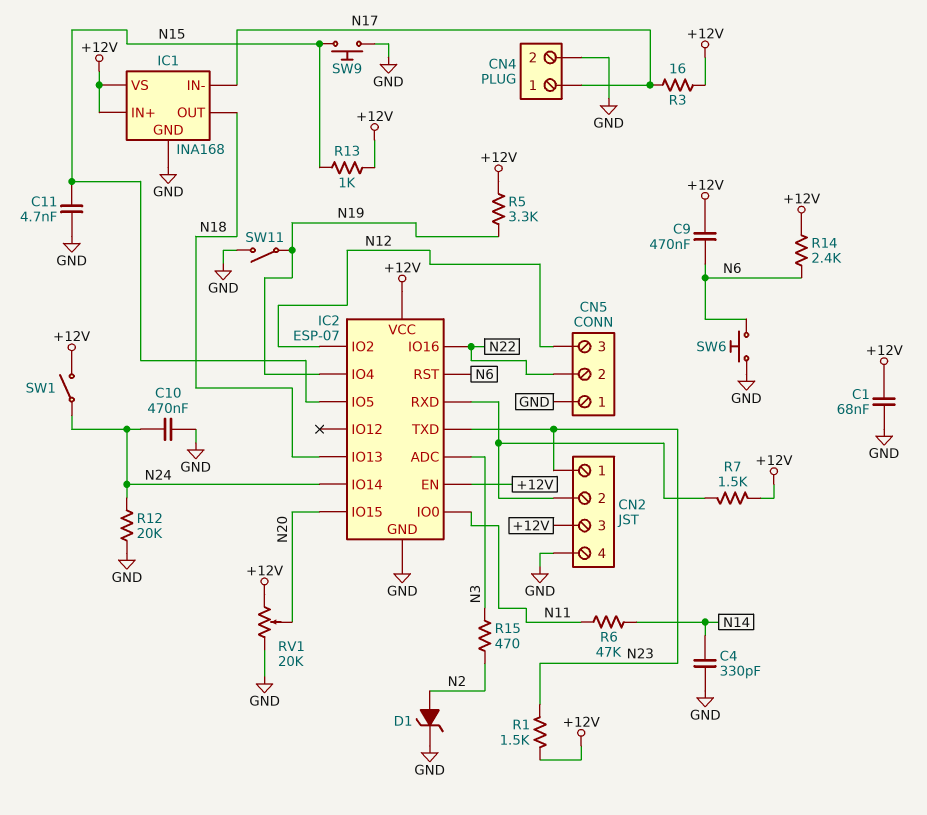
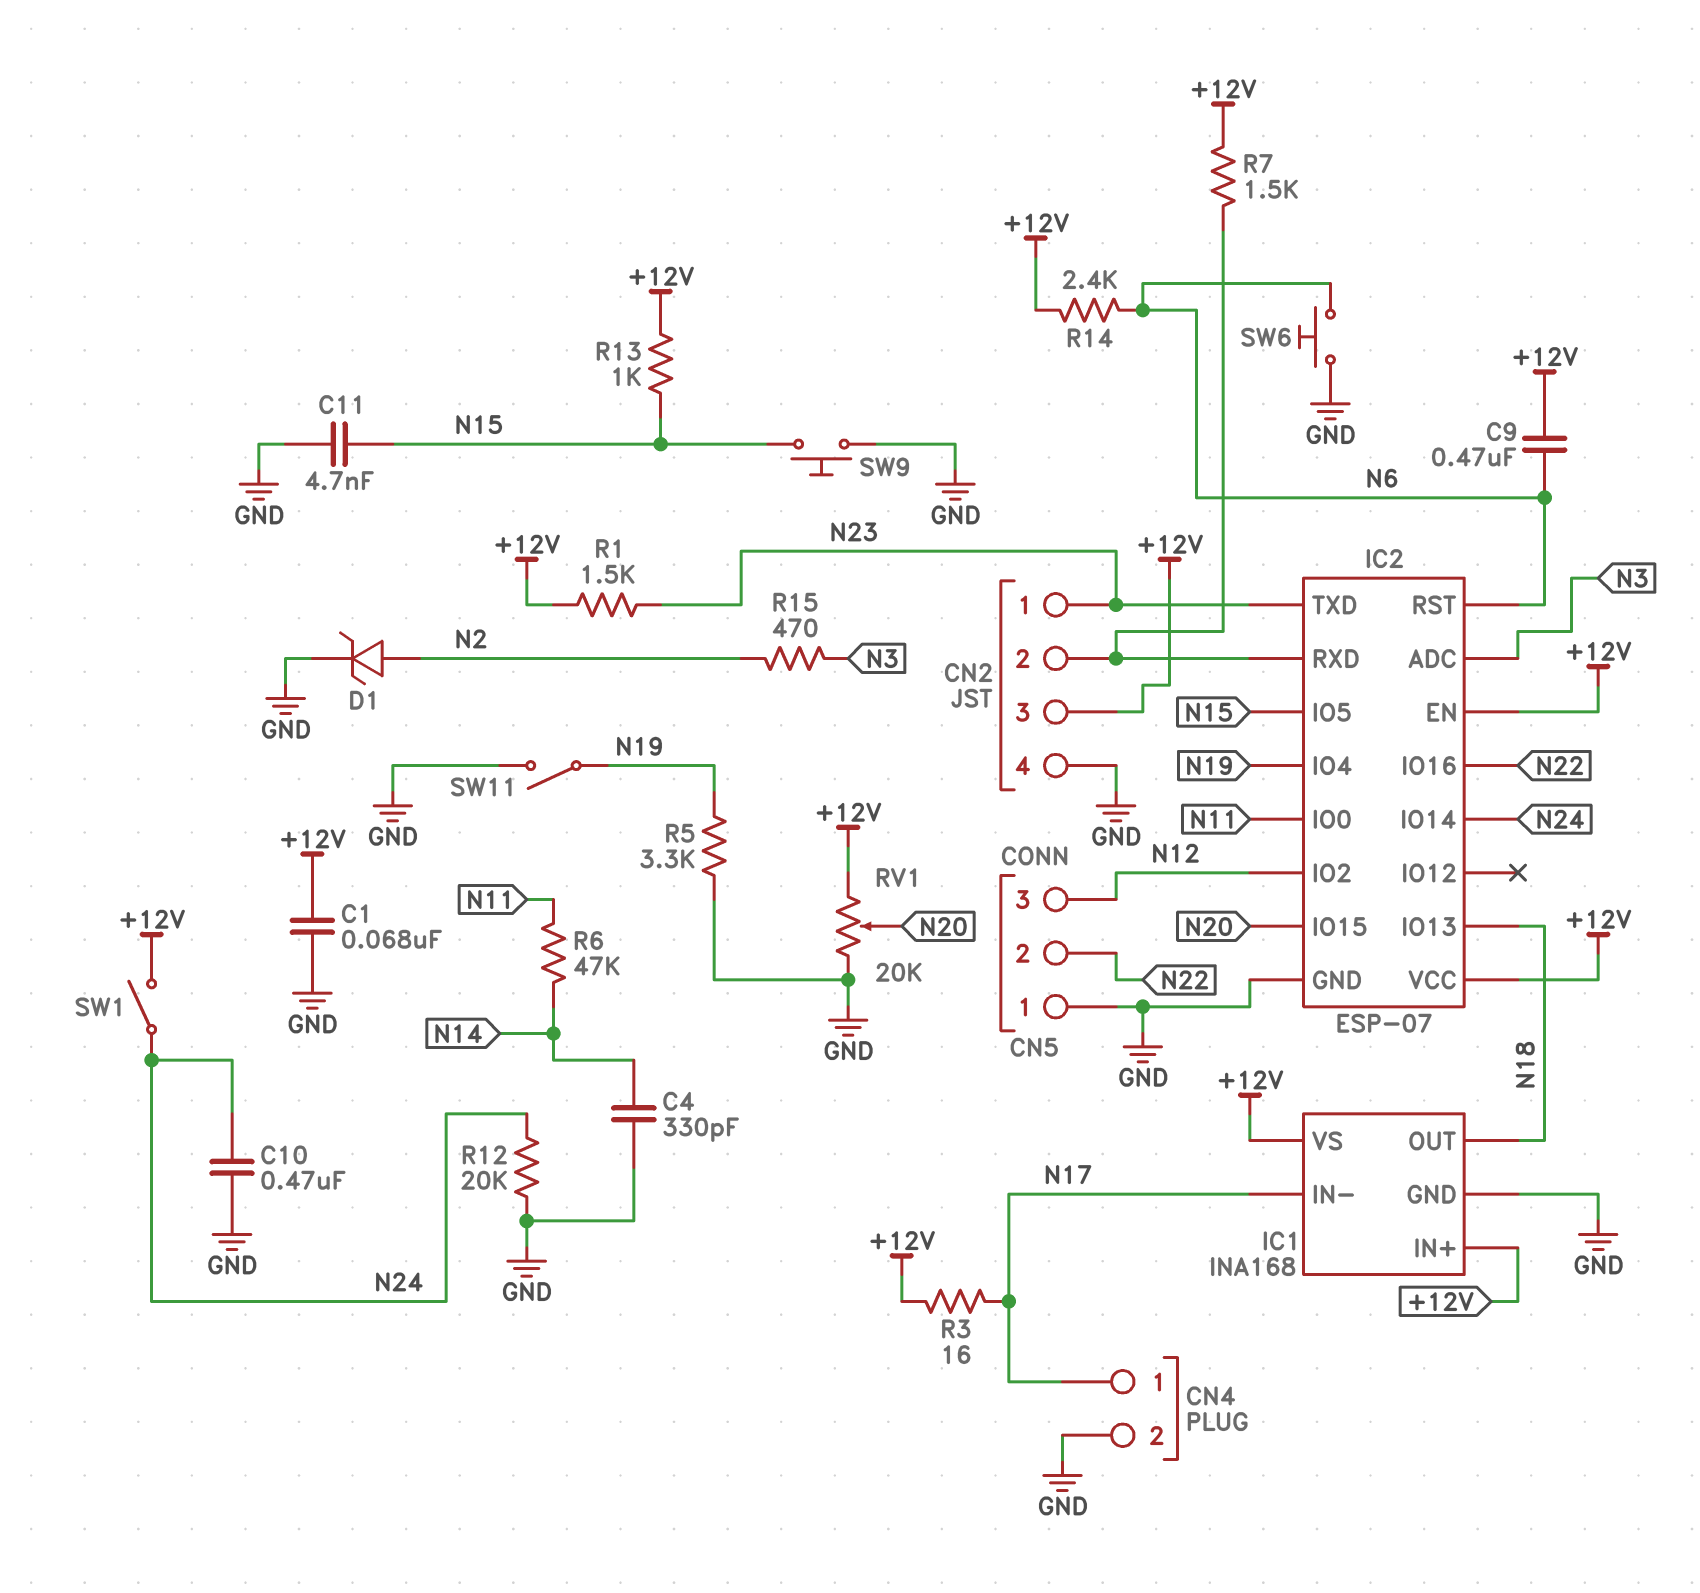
R5: 3.3k (+12V, N19) -> 3.3k (GND, N19)

